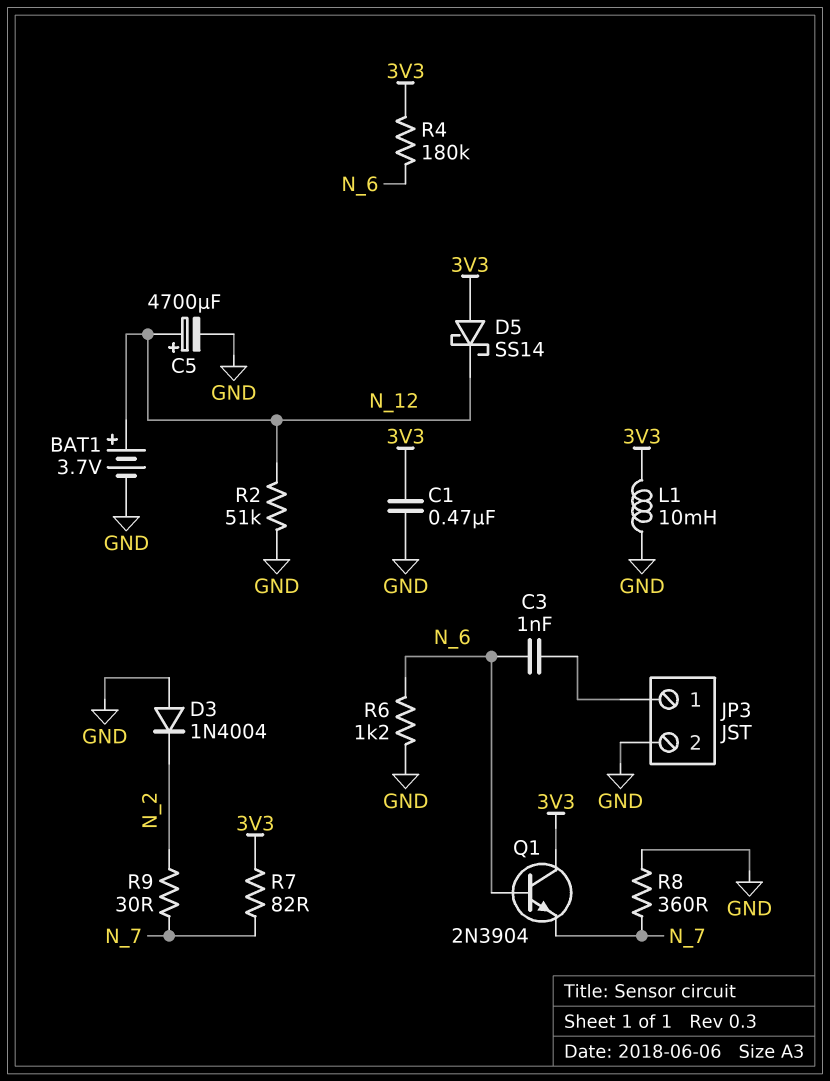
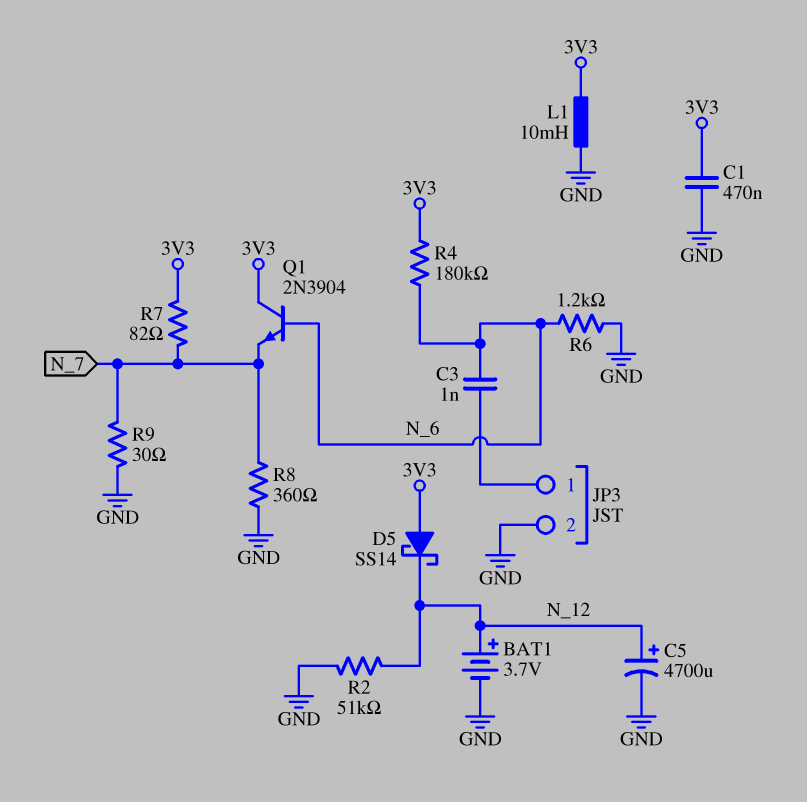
D3: diode 1N4004 (A GND, K N_2) -> none
R9: 30 (N_2, N_7) -> 30 (GND, N_7)

